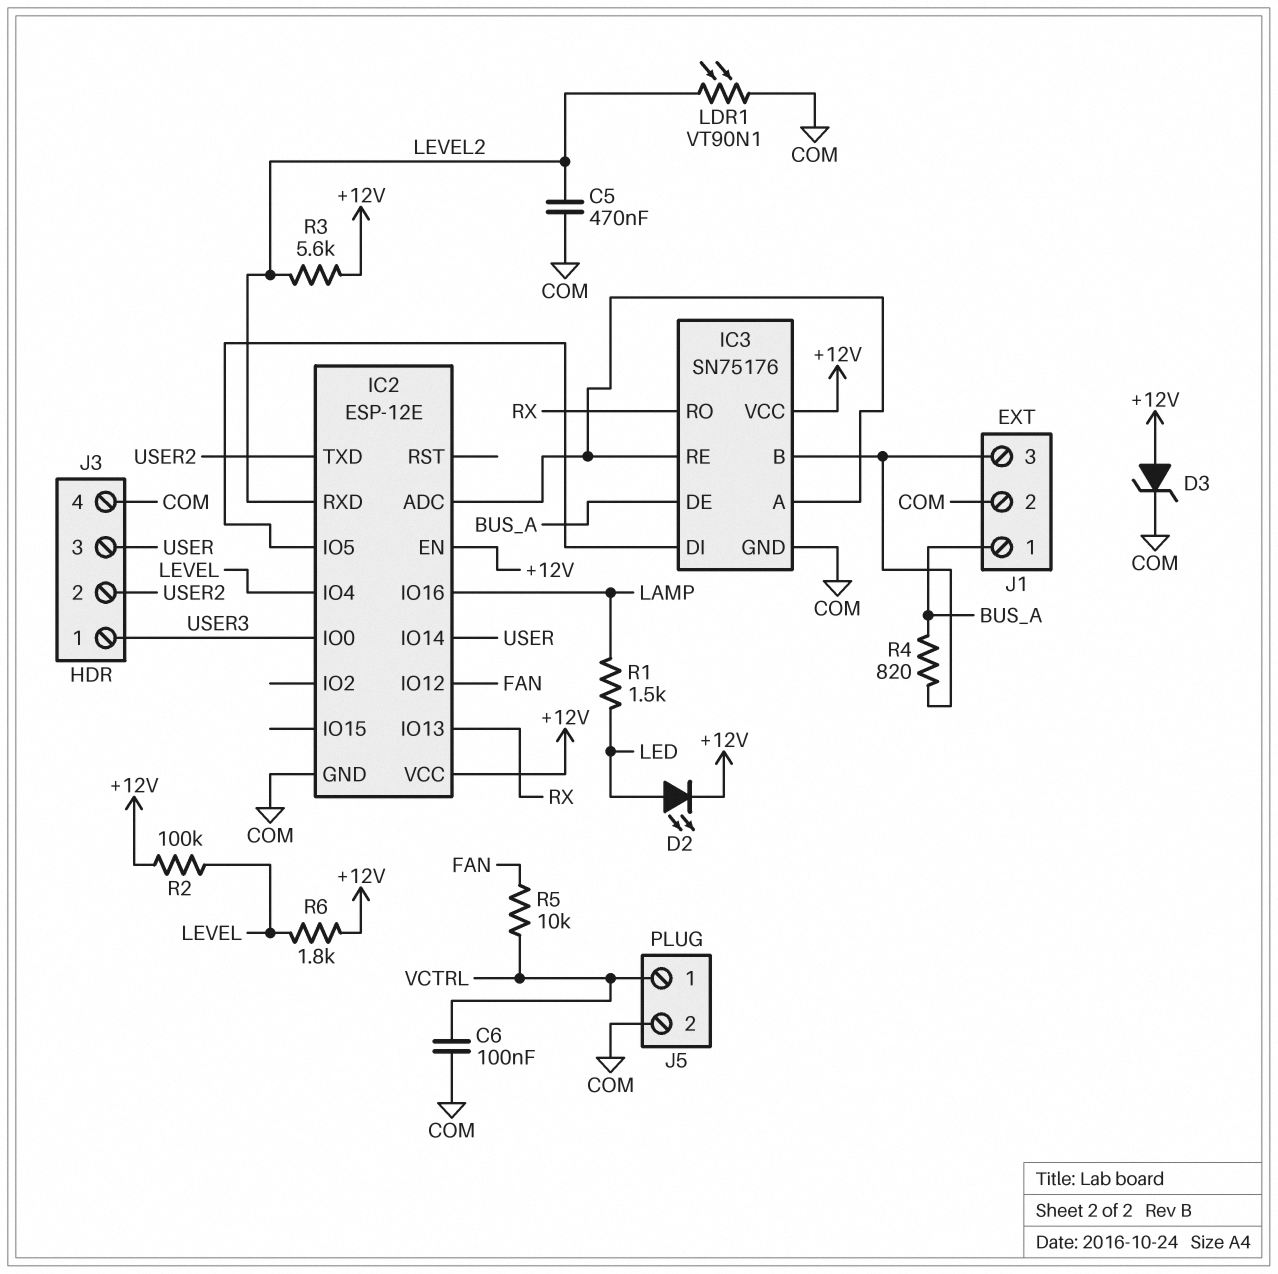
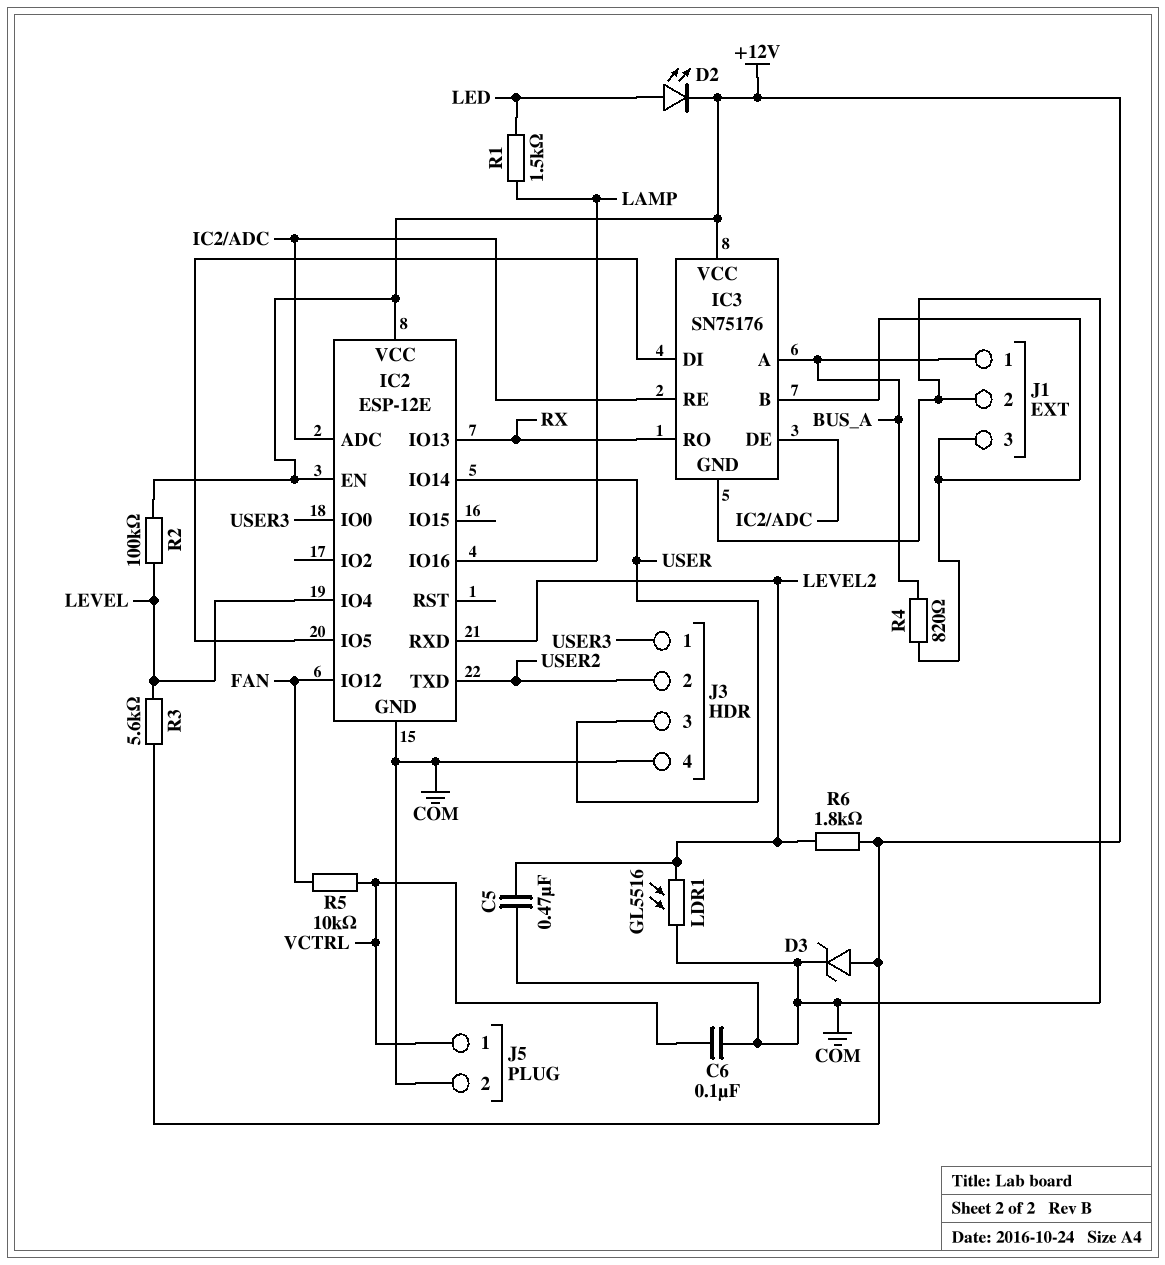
IC3 pin A: IC2/ADC -> BUS_A
IC3 pin DE: BUS_A -> IC2/ADC
LDR1: VT90N1 (COM, LEVEL2) -> GL5516 (COM, LEVEL2)
R3: 5.6k (+12V, LEVEL2) -> 5.6k (+12V, LEVEL)
R6: 1.8k (+12V, LEVEL) -> 1.8k (+12V, LEVEL2)

